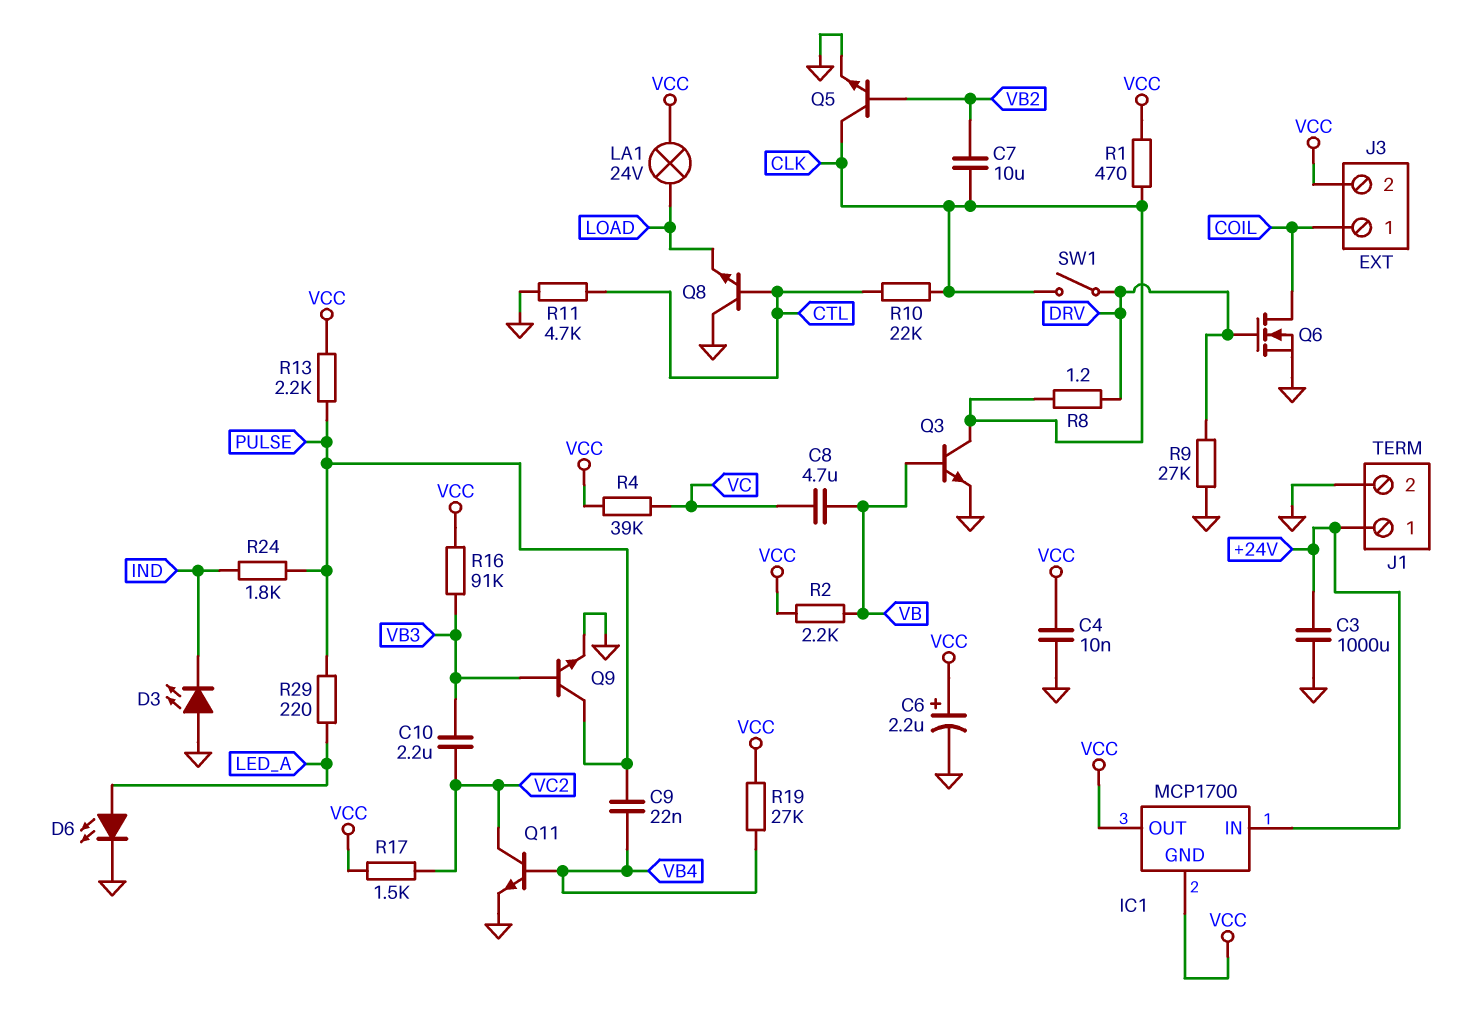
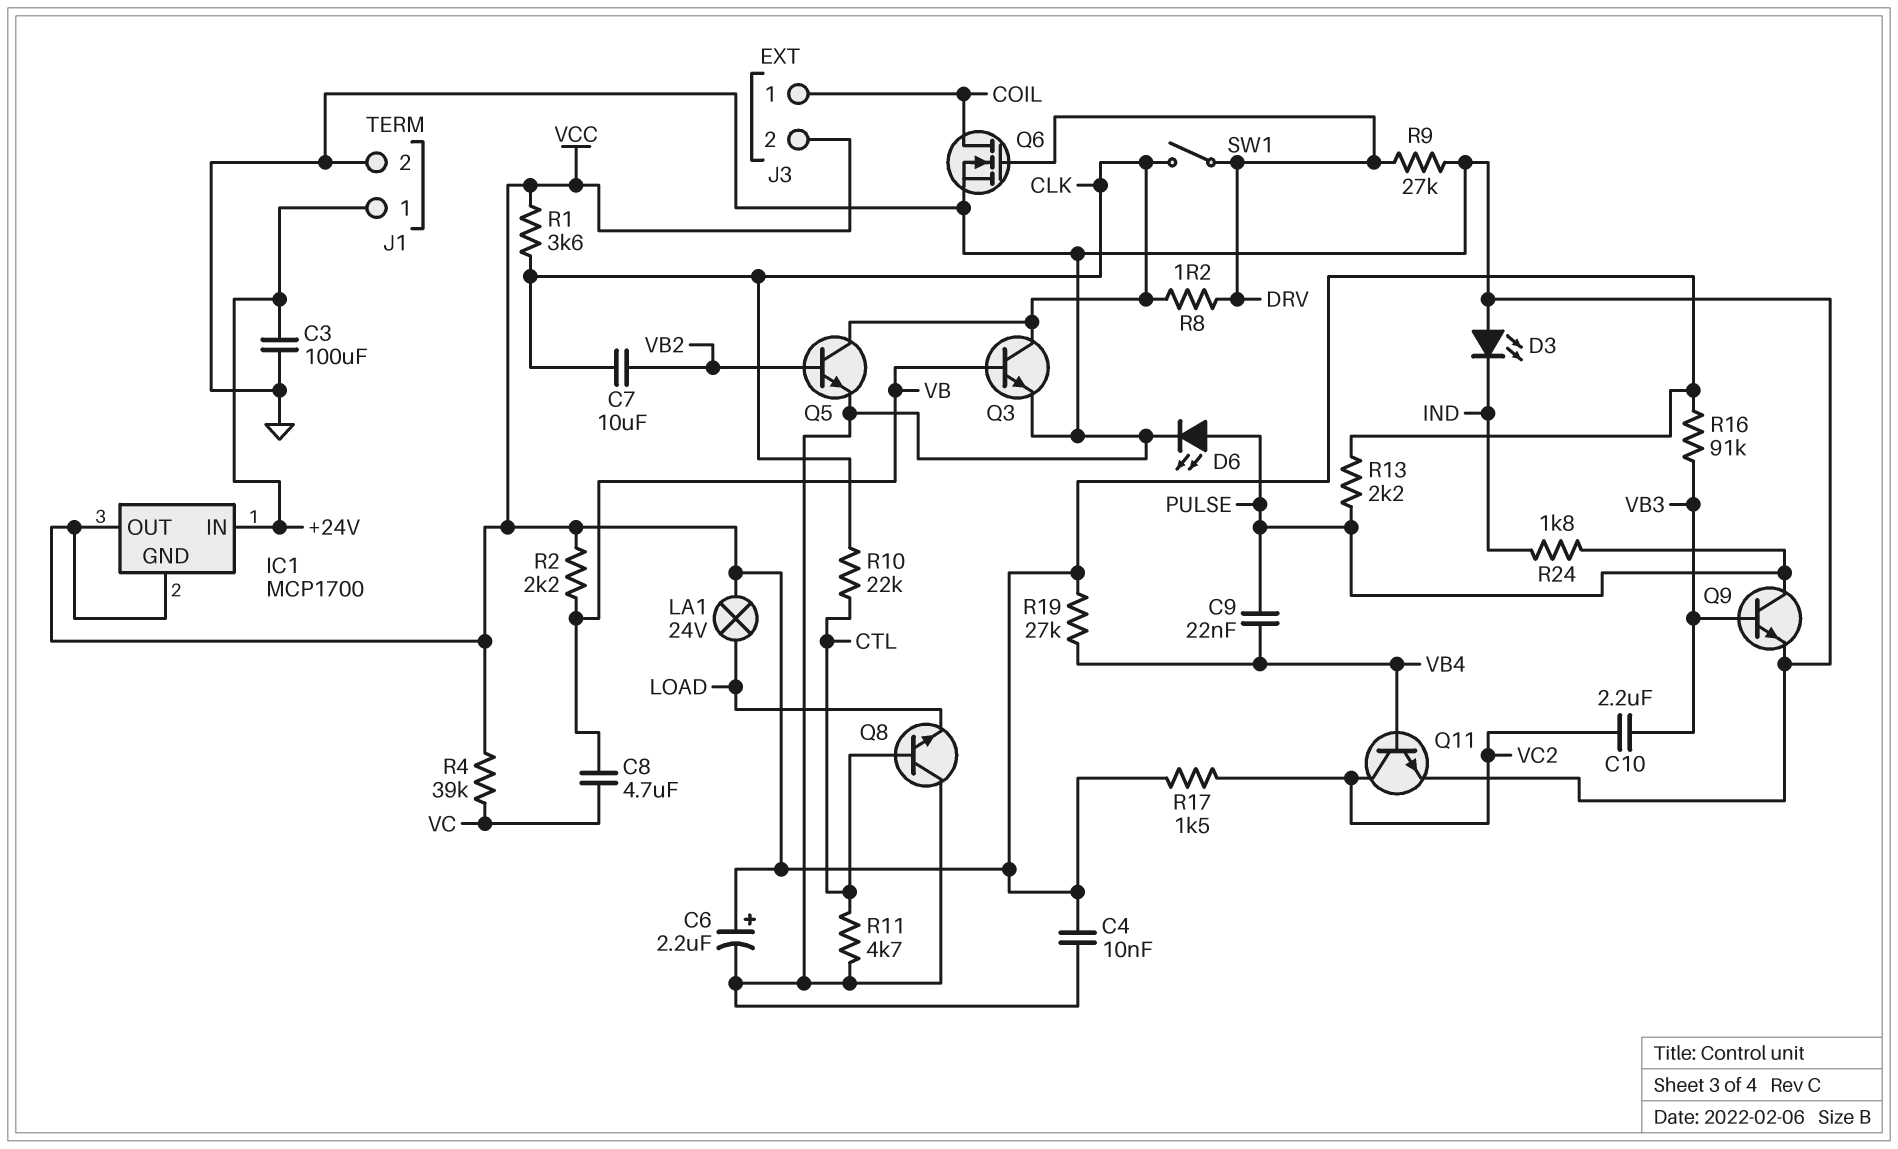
C3: 1000uF (+24V, GND) -> 100uF (+24V, GND)
D6: LED (A LED_A, K GND) -> LED (A PULSE, K GND)
R1: 470 (CLK, VCC) -> 3.6k (CLK, VCC)
R29: 220 (LED_A, PULSE) -> none

